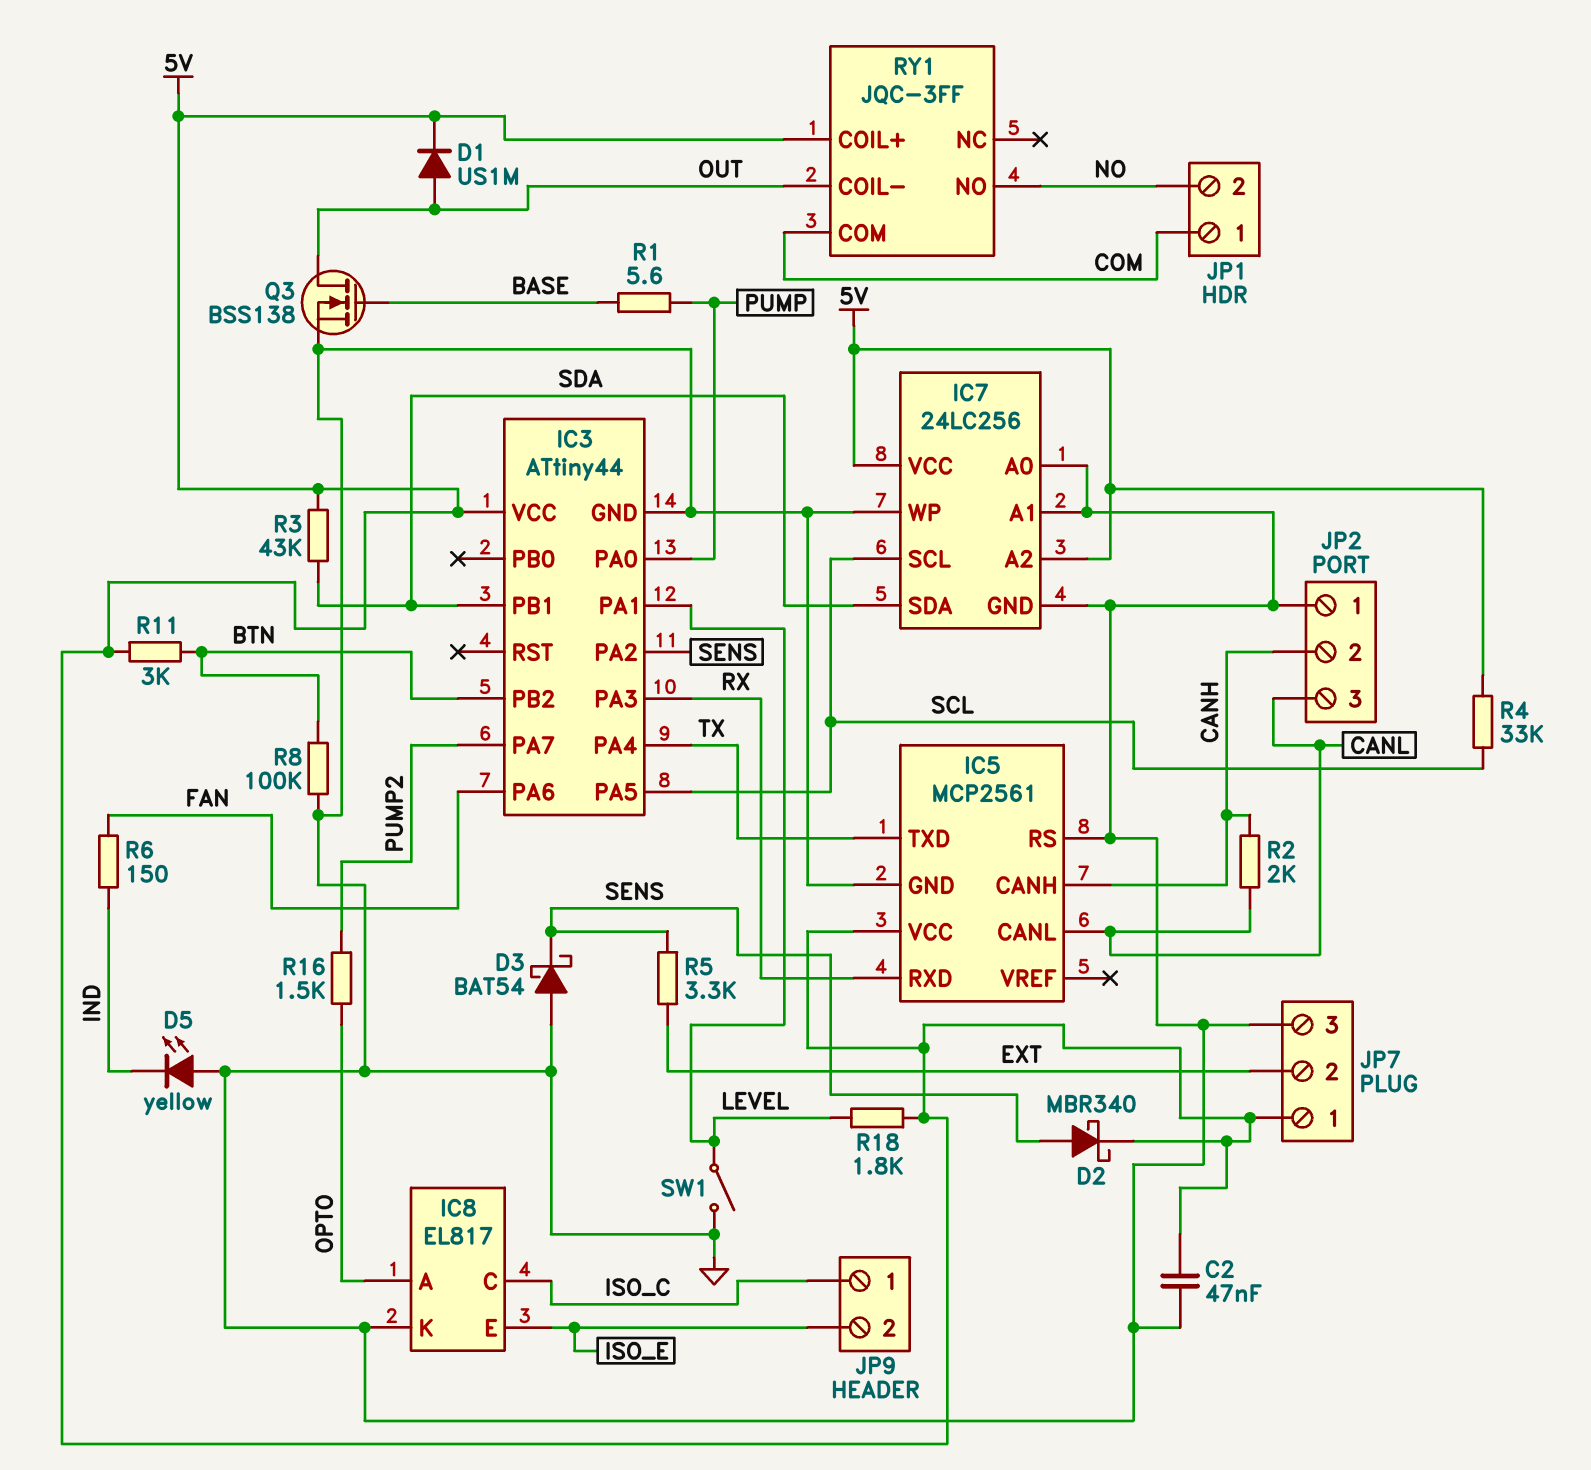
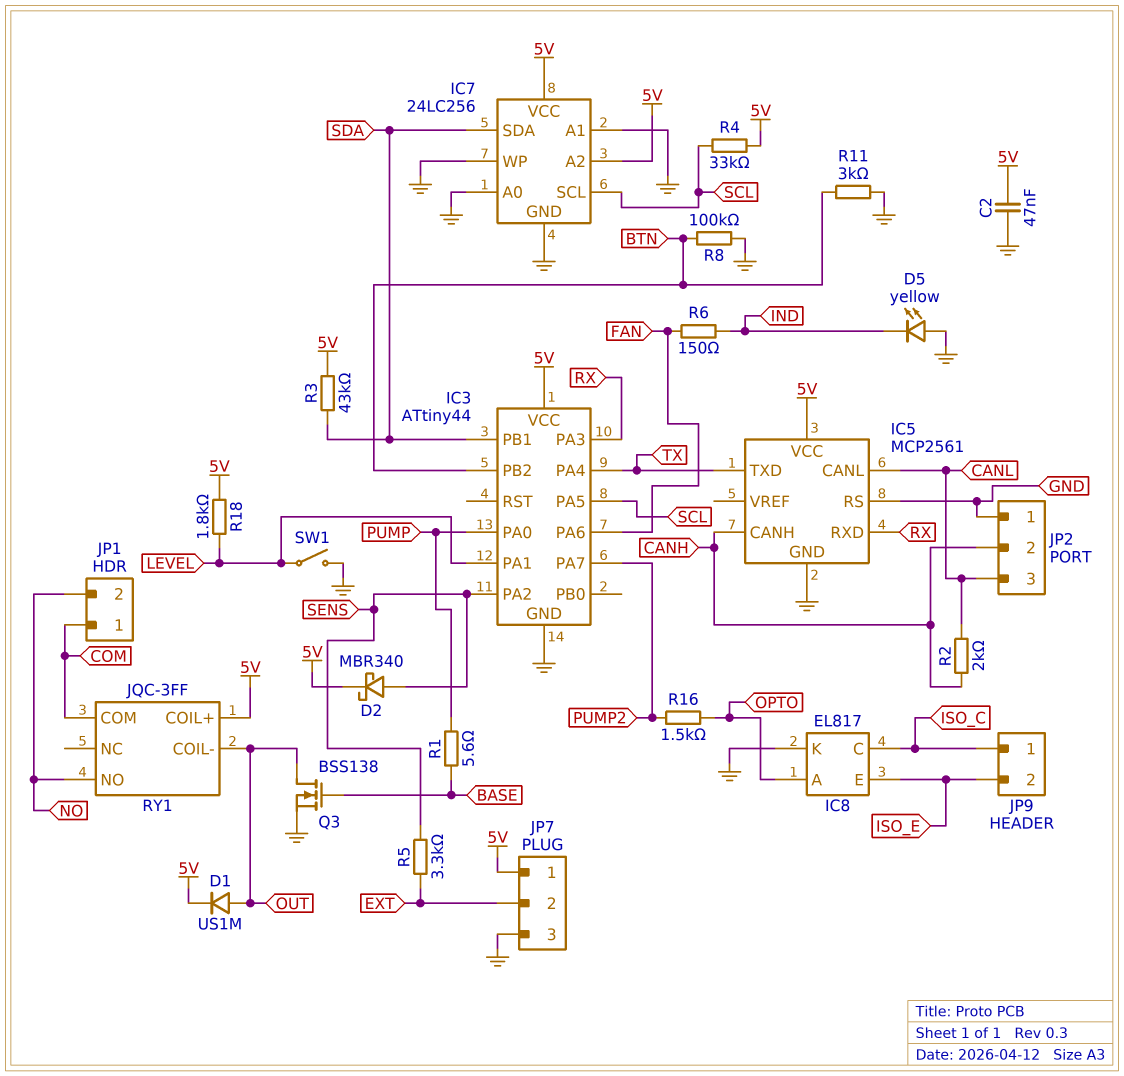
D3: schottky BAT54 (A GND, K SENS) -> none
R11: 3k (5V, BTN) -> 3k (BTN, GND)

